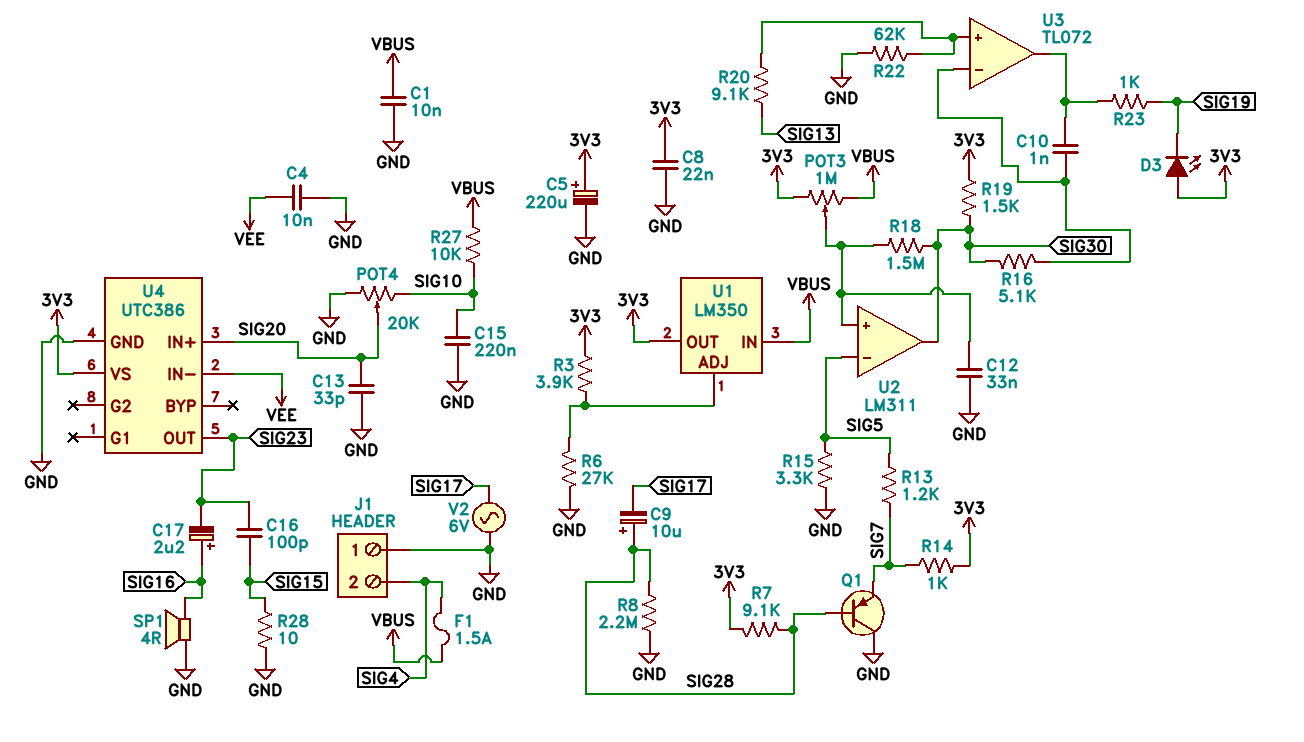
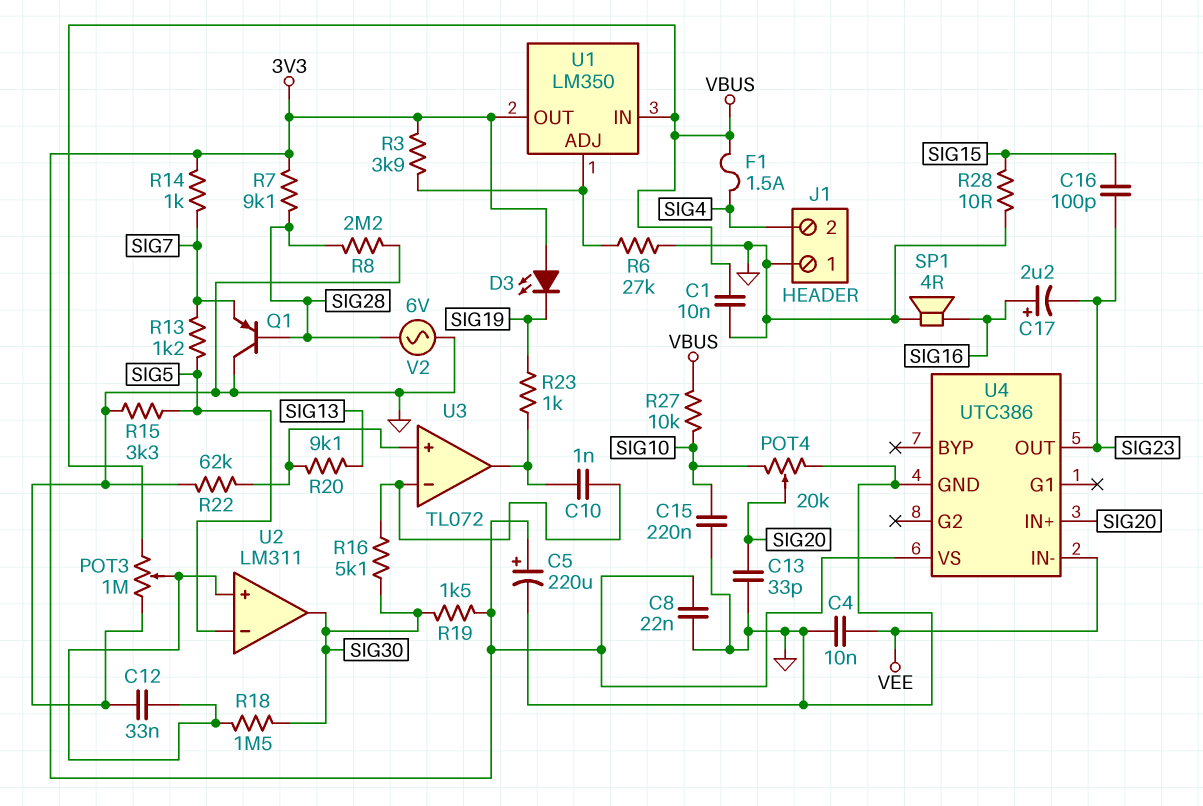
C9: 10uF (plus SIG28, minus SIG17) -> none
POT3: 1M (3V3, VBUS, wiper U2/in+) -> 1M (GND, VBUS, wiper U2/in+)
V2: AC 6V (GND, SIG17) -> AC 6V (GND, SIG28)

